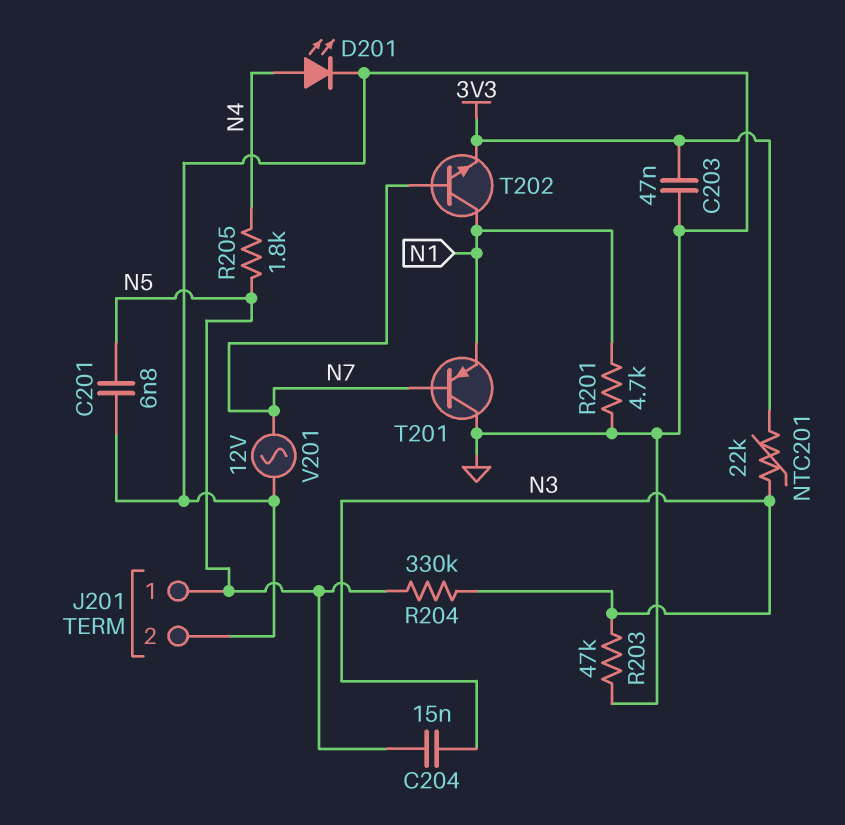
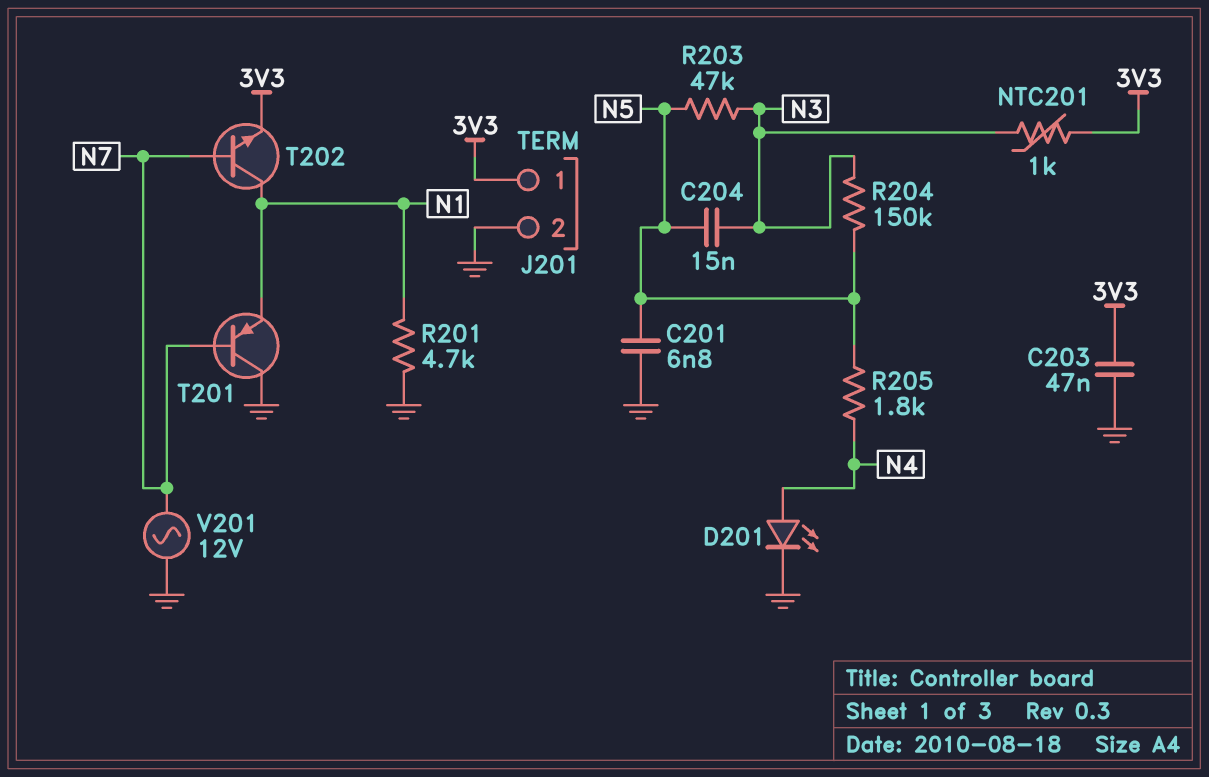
J201 pin 1: N5 -> 3V3
NTC201: 22k (3V3, N3) -> 1k (3V3, N3)
R203: 47k (GND, N3) -> 47k (N3, N5)
R204: 330k (N3, N5) -> 150k (N3, N5)

